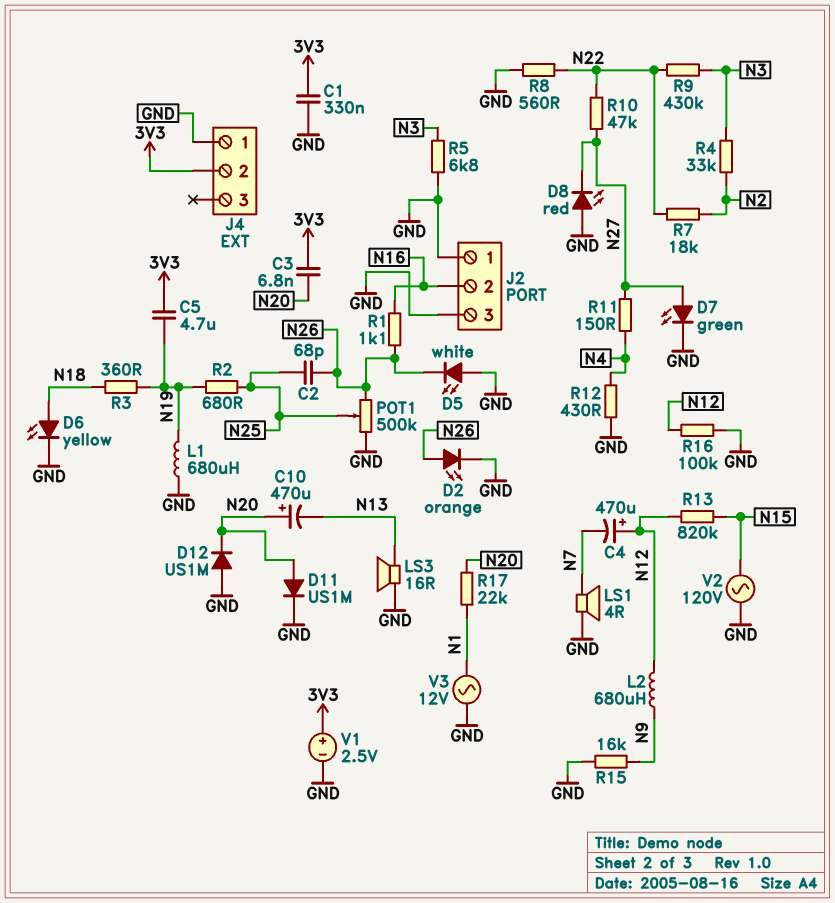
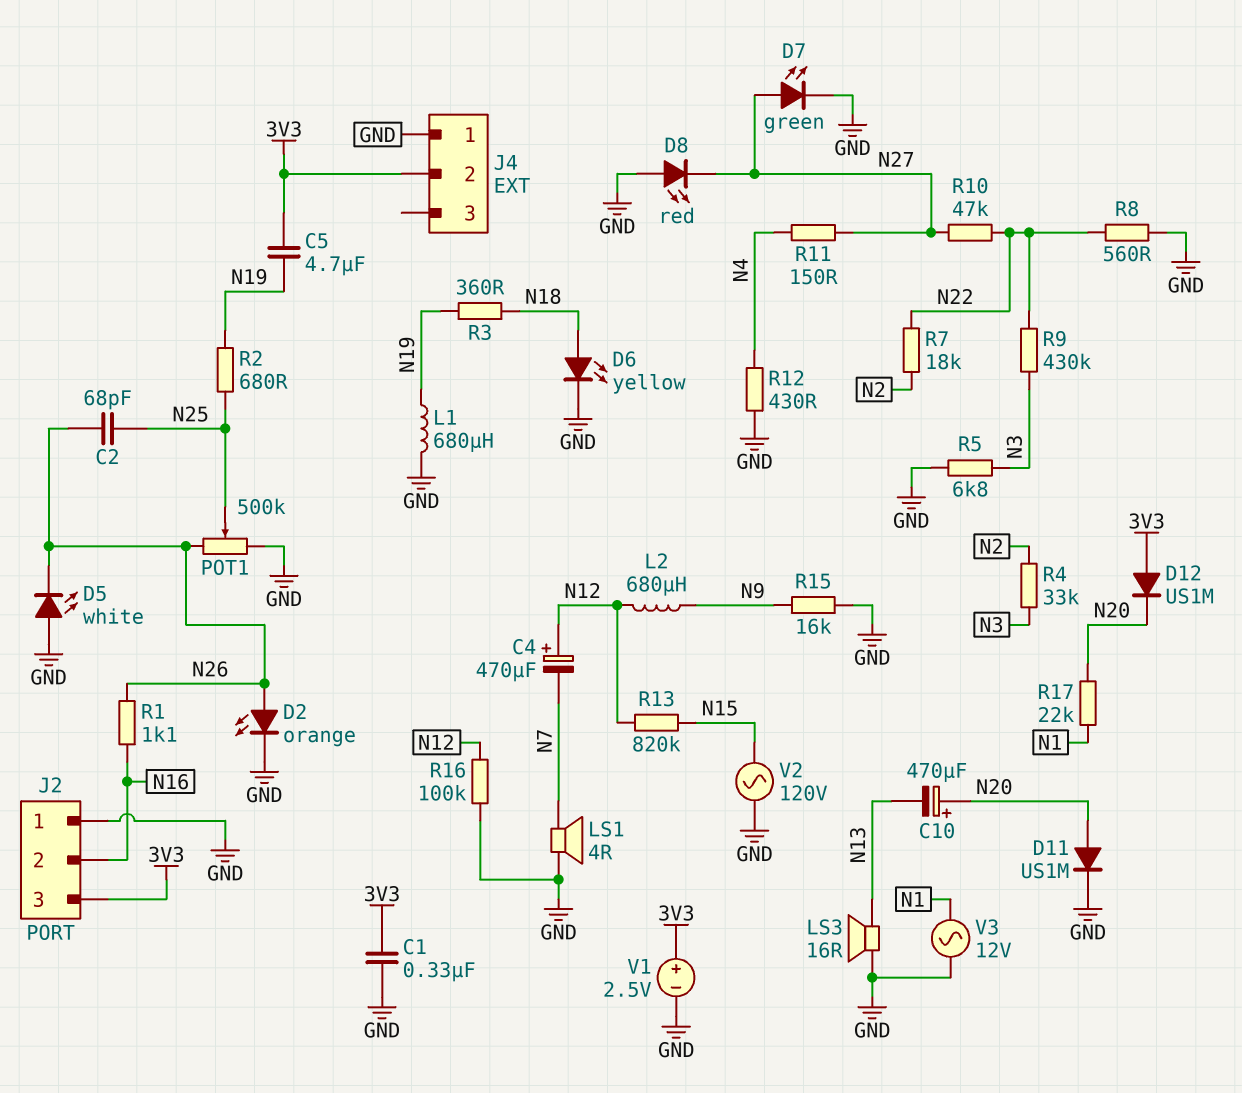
C3: 6.8nF (3V3, N20) -> none
D12: diode US1M (A GND, K N20) -> diode US1M (A 3V3, K N20)
J2 pin 3: GND -> 3V3

